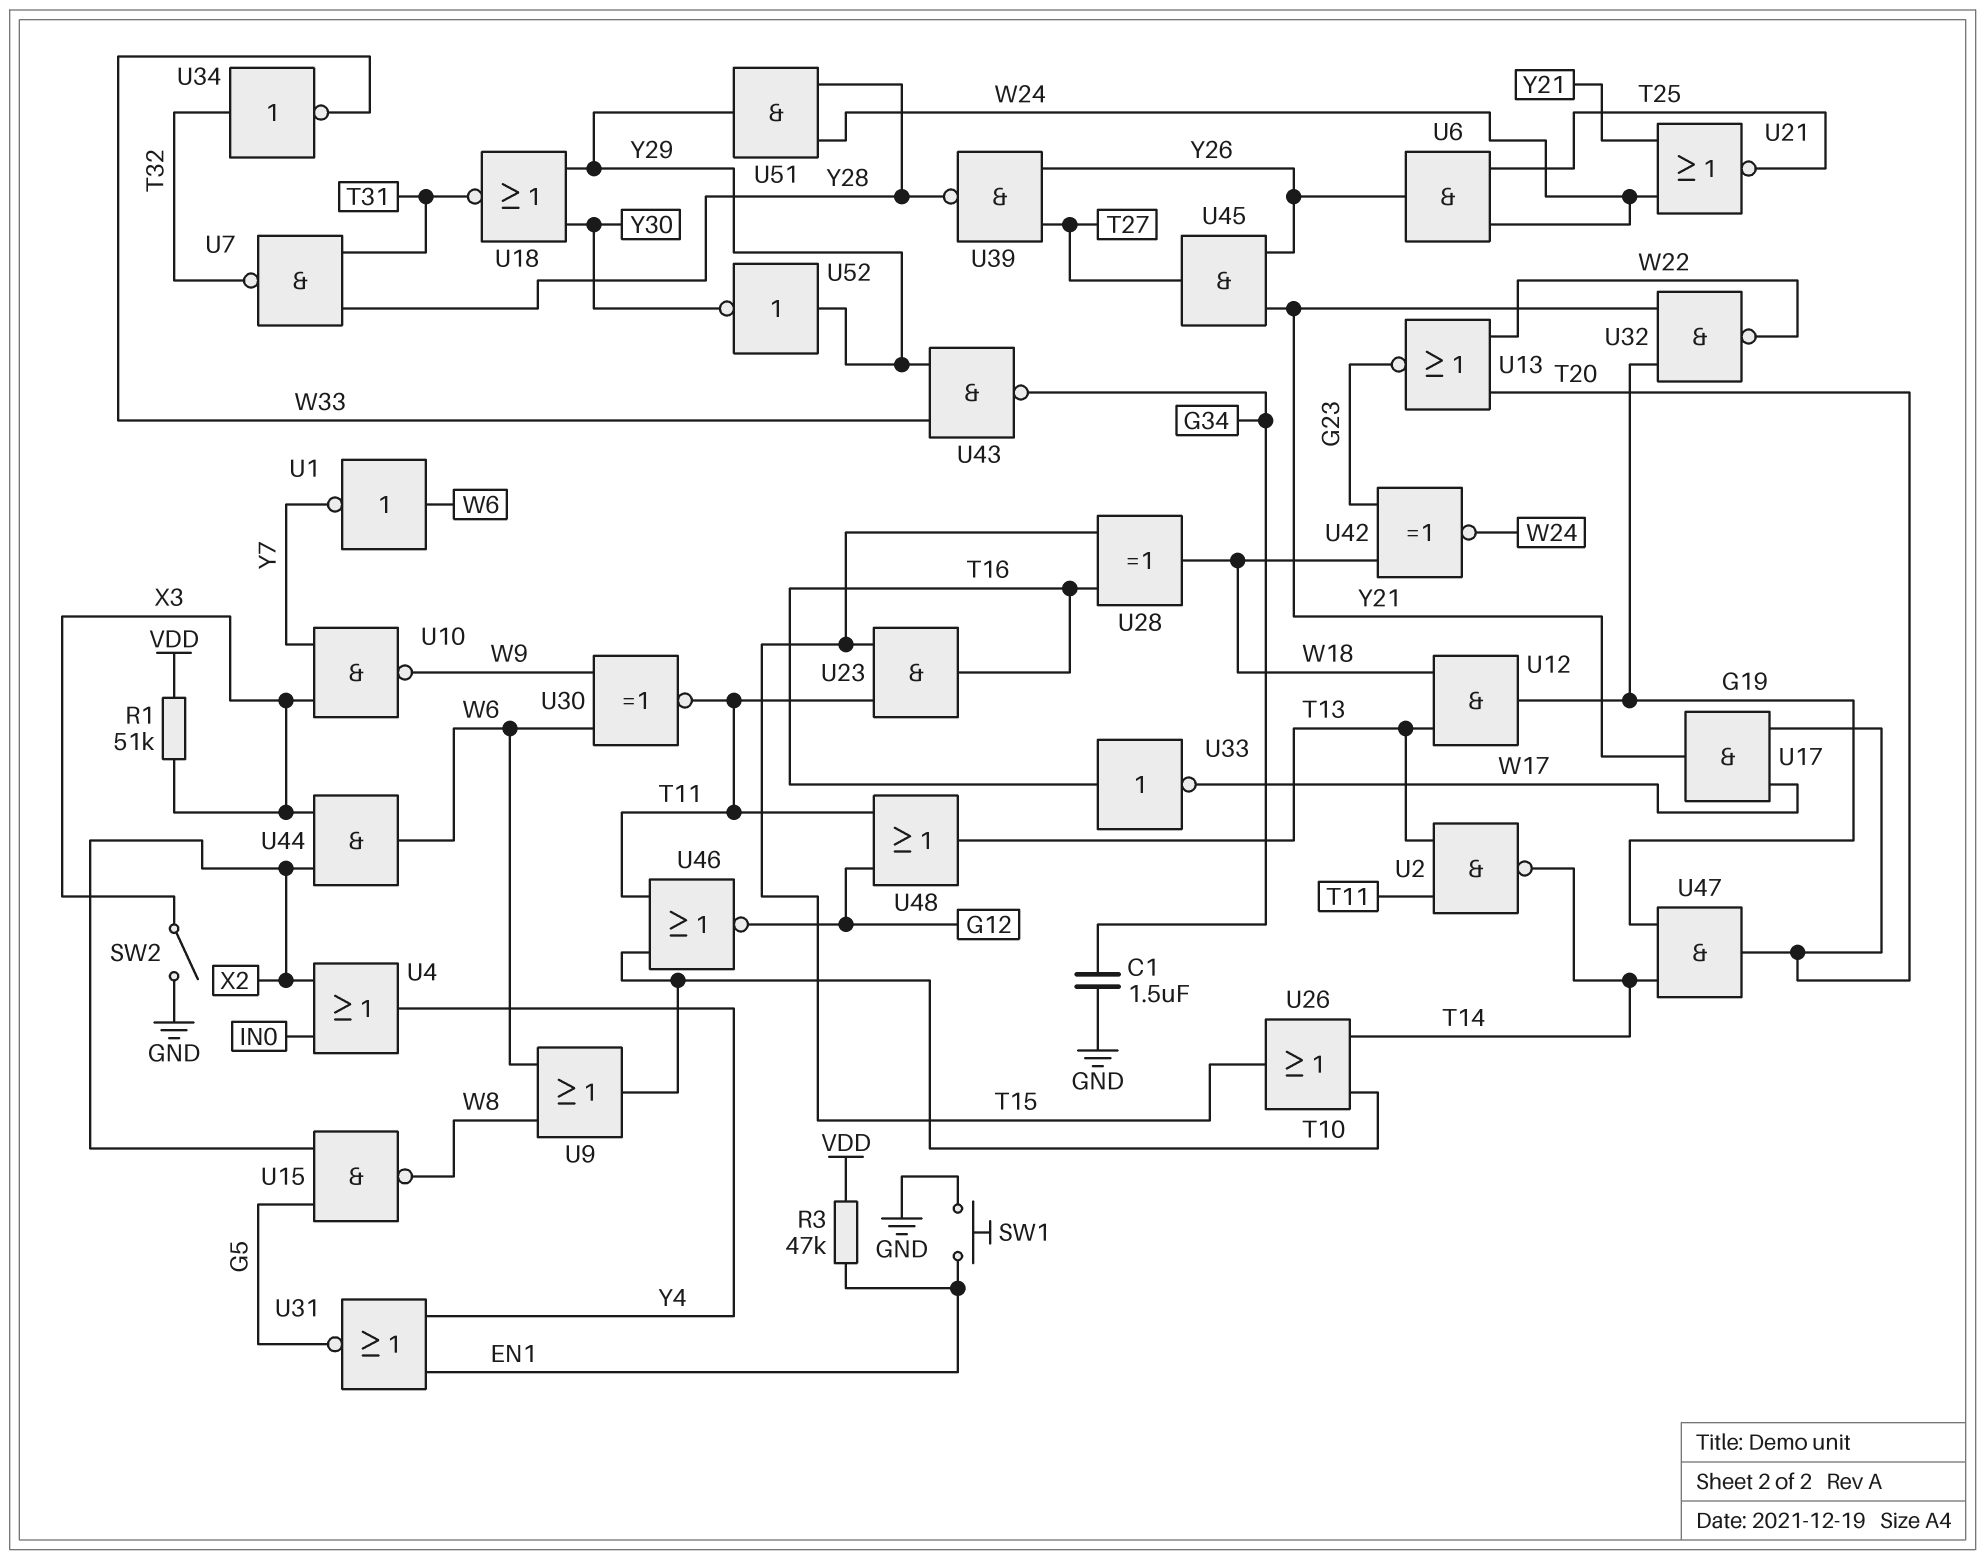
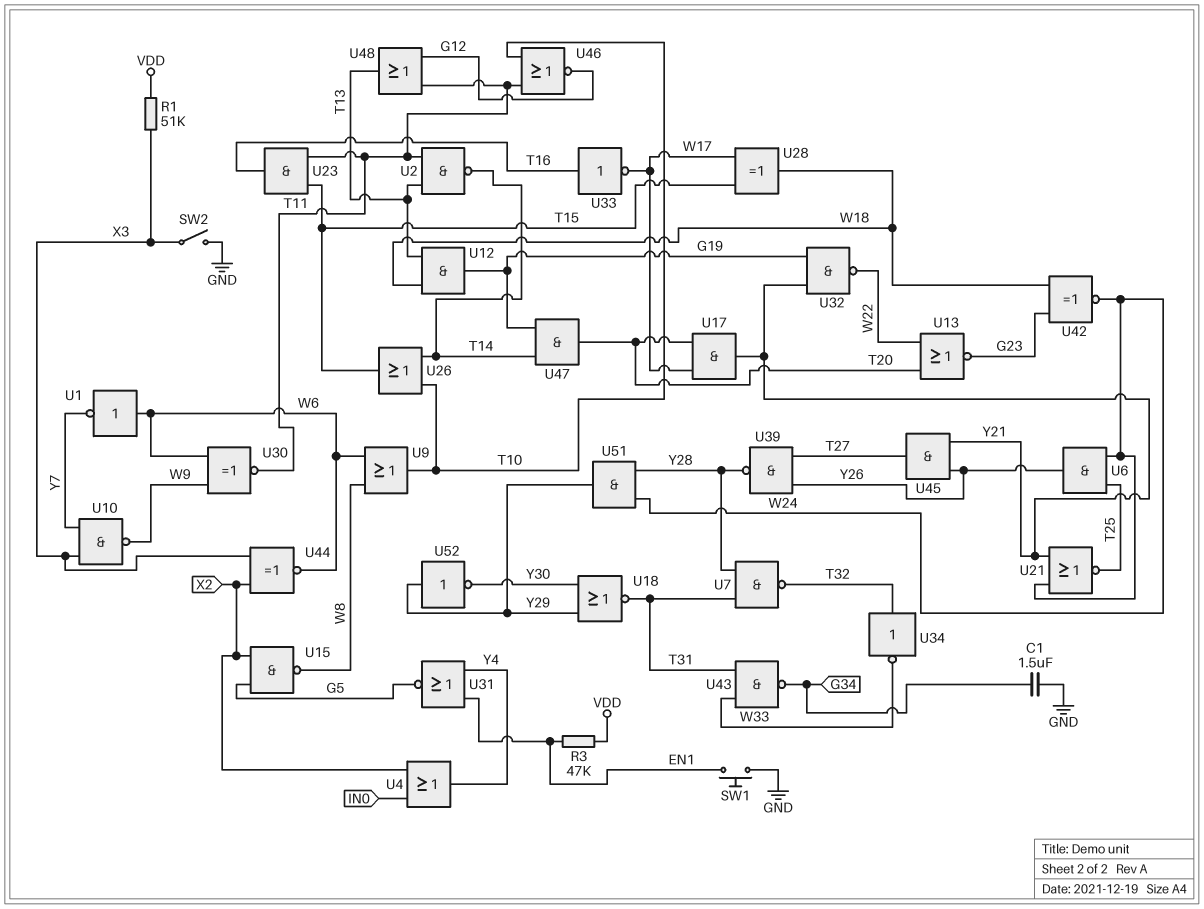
U28: XOR (in T15, in T16, out W18) -> XOR (in T15, in W17, out W18)
U43: NAND (in W33, in Y29, out G34) -> NAND (in T31, in W33, out G34)
U44: AND (in X2, in X3, out W6) -> XNOR (in X2, in X3, out W6)

